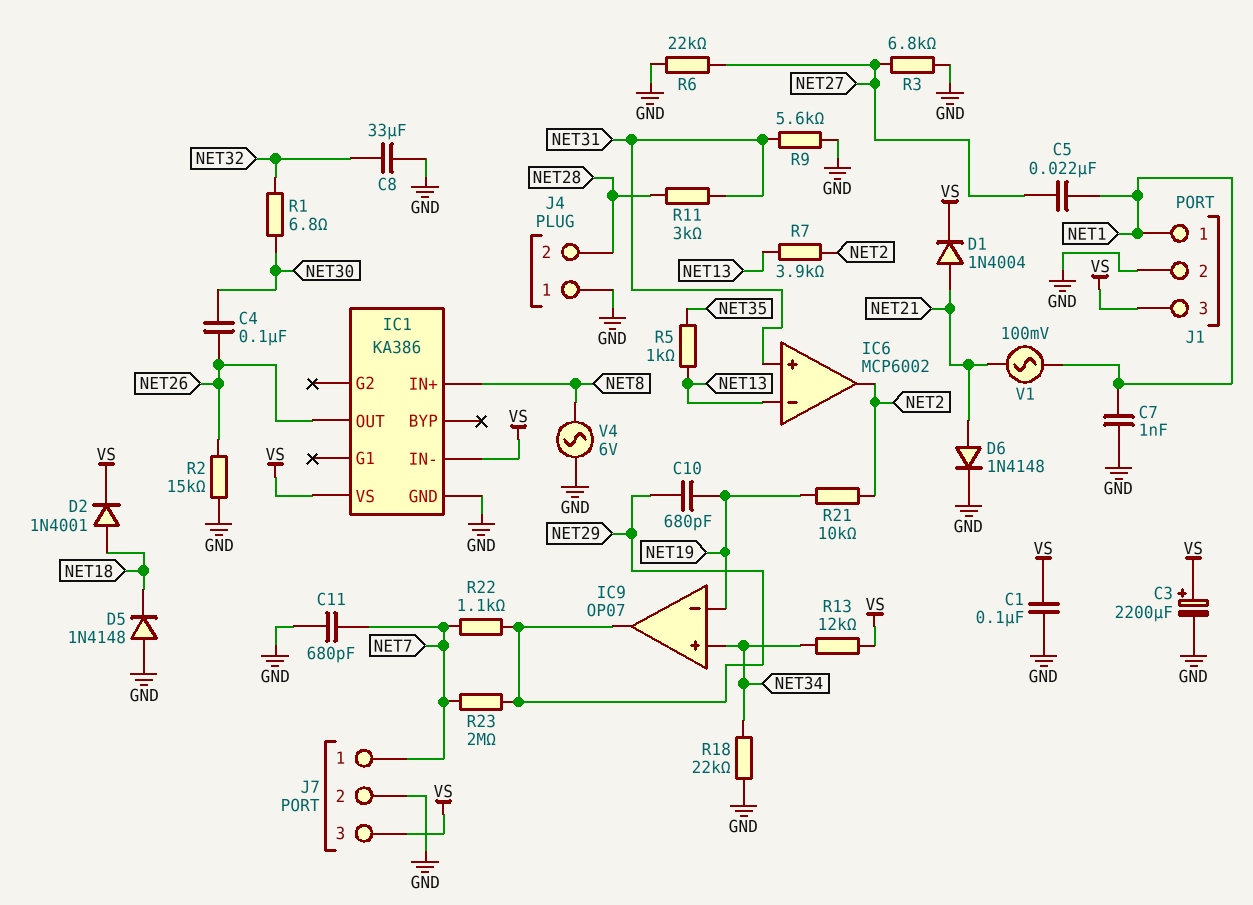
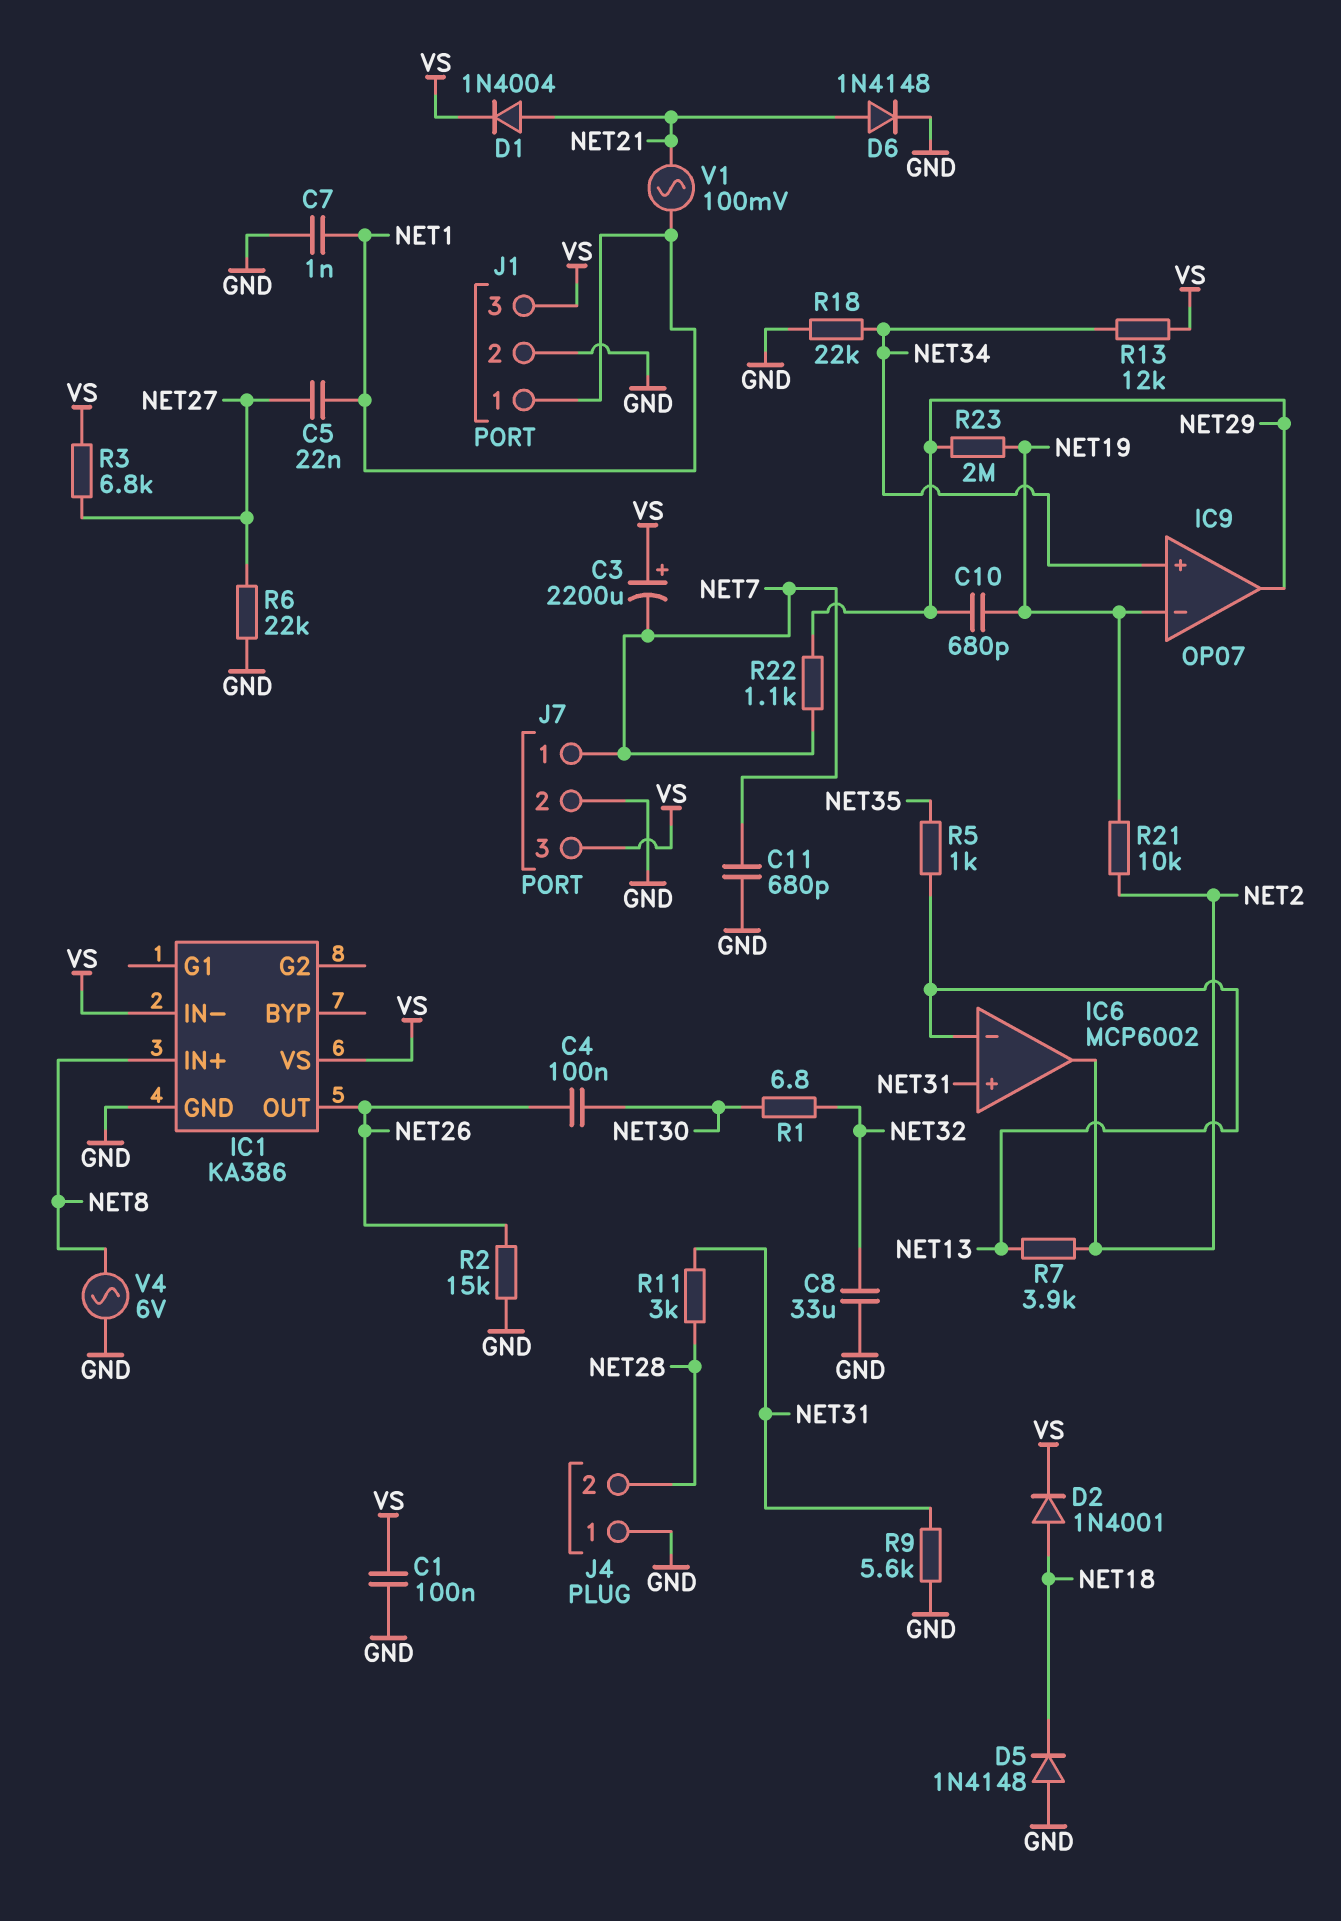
C3: 2200uF (plus VS, minus GND) -> 2200uF (plus VS, minus NET7)
R3: 6.8k (GND, NET27) -> 6.8k (NET27, VS)
R23: 2M (NET7, NET29) -> 2M (NET19, NET29)

